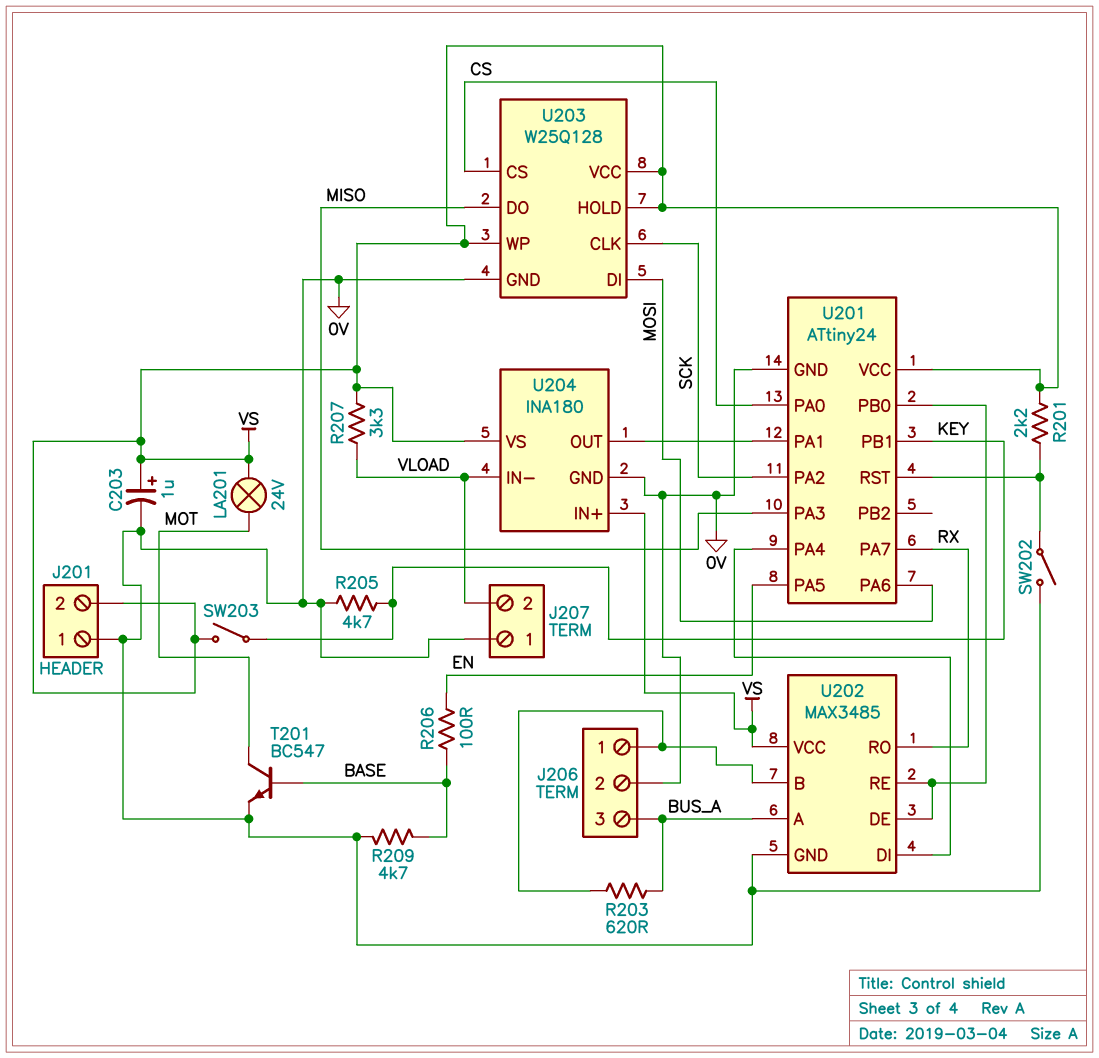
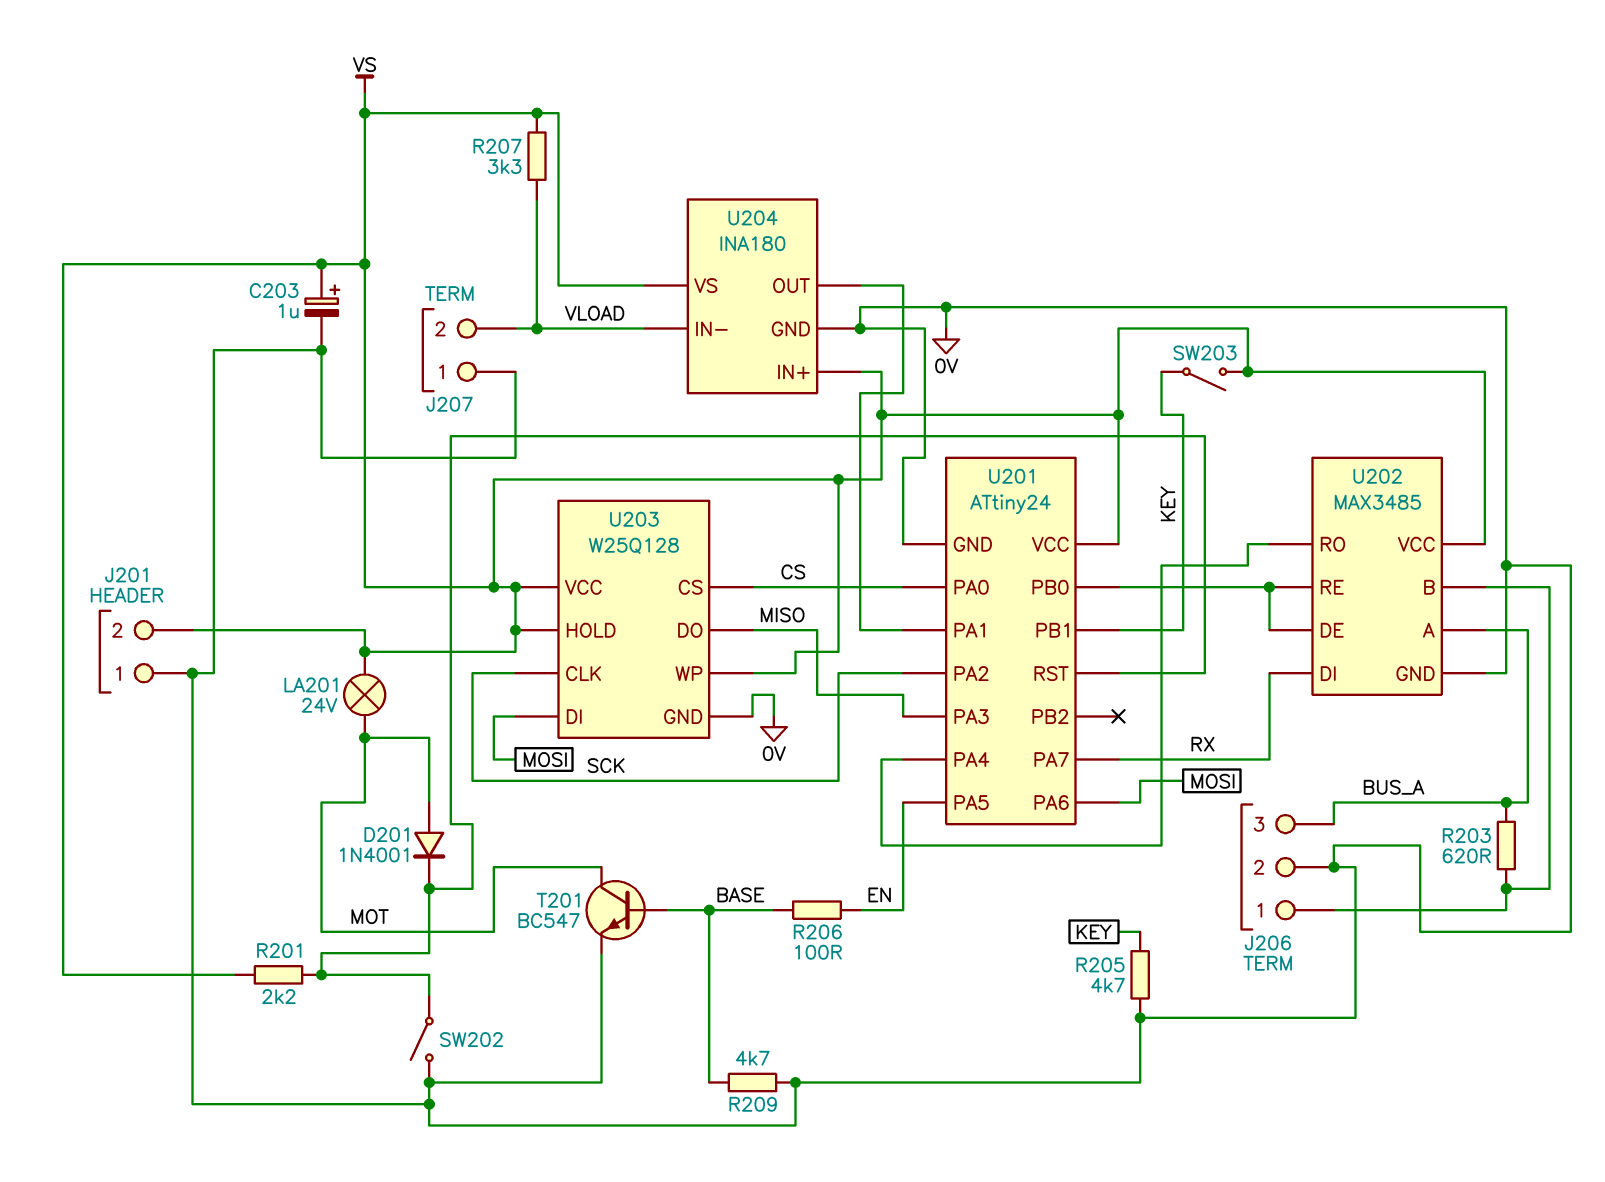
D201: none -> diode 1N4001 (A MOT, K U201/RST)
U202 pin DI: U201/PA4 -> RX
U202 pin RO: RX -> U201/PA4

